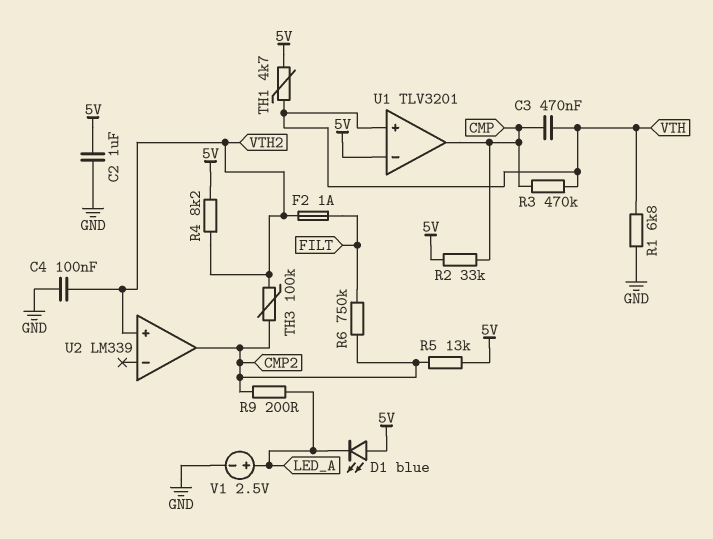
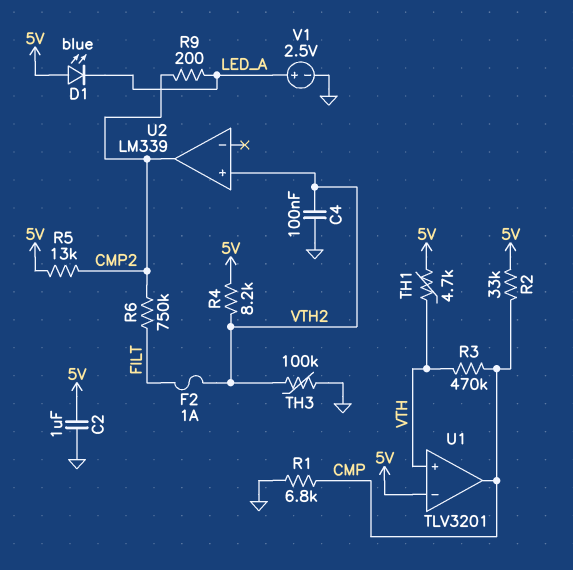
C3: 470nF (CMP, VTH) -> none
R1: 6.8k (GND, VTH) -> 6.8k (CMP, GND)
TH3: 100k (CMP2, VTH2) -> 100k (GND, VTH2)

